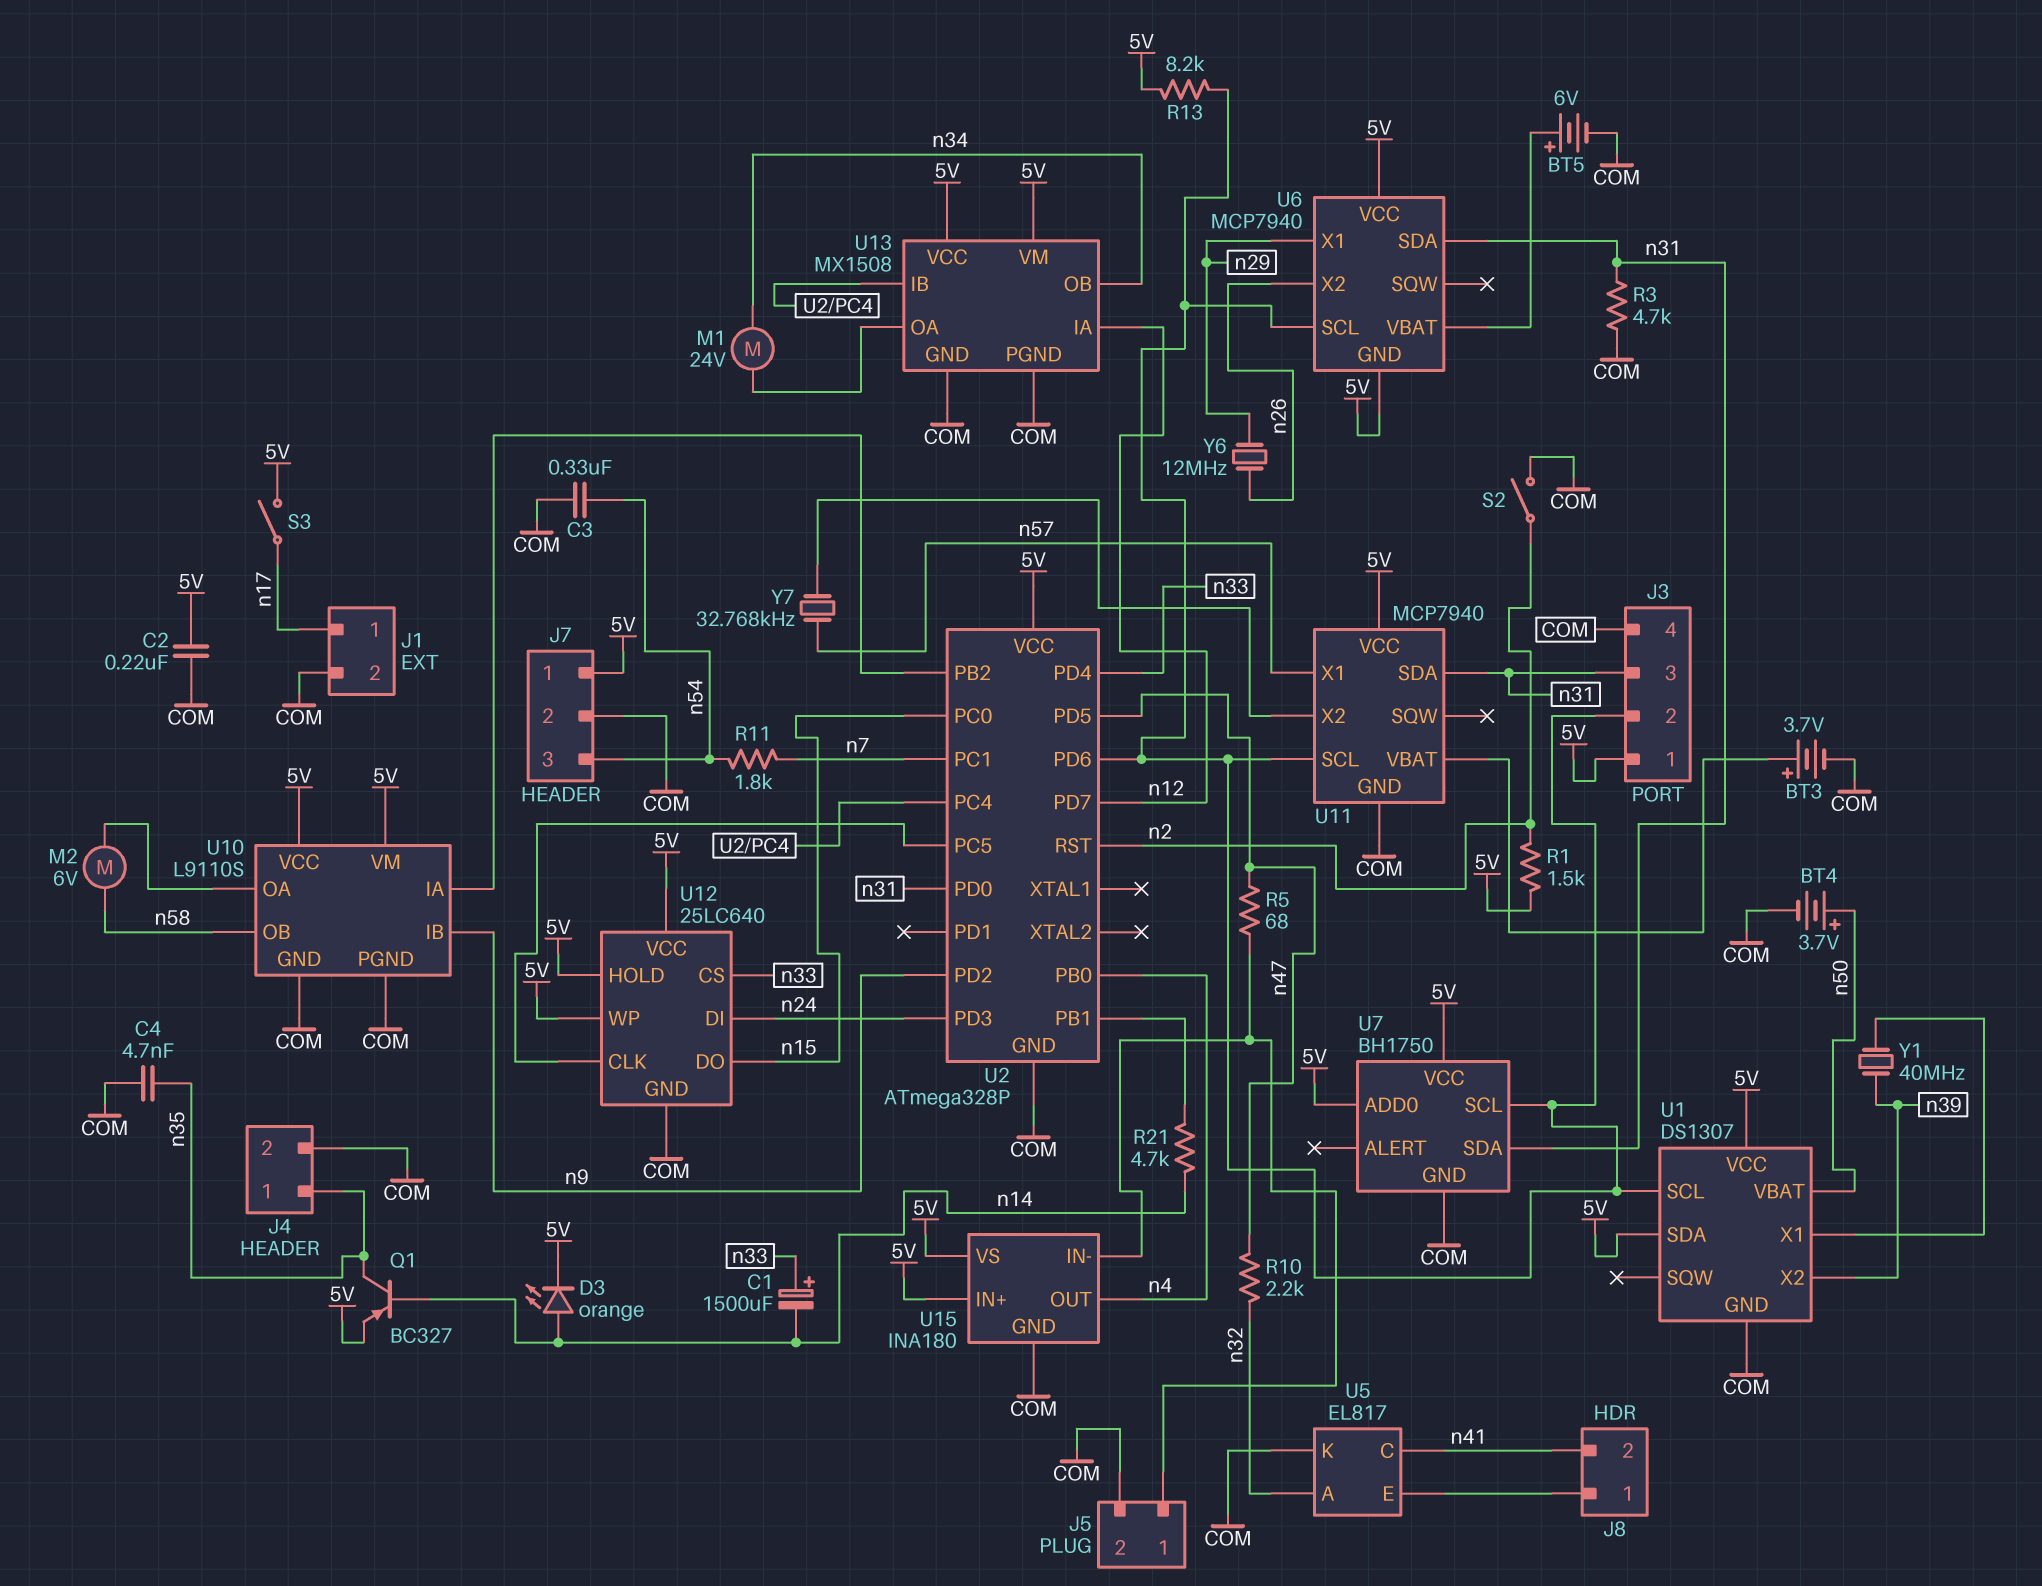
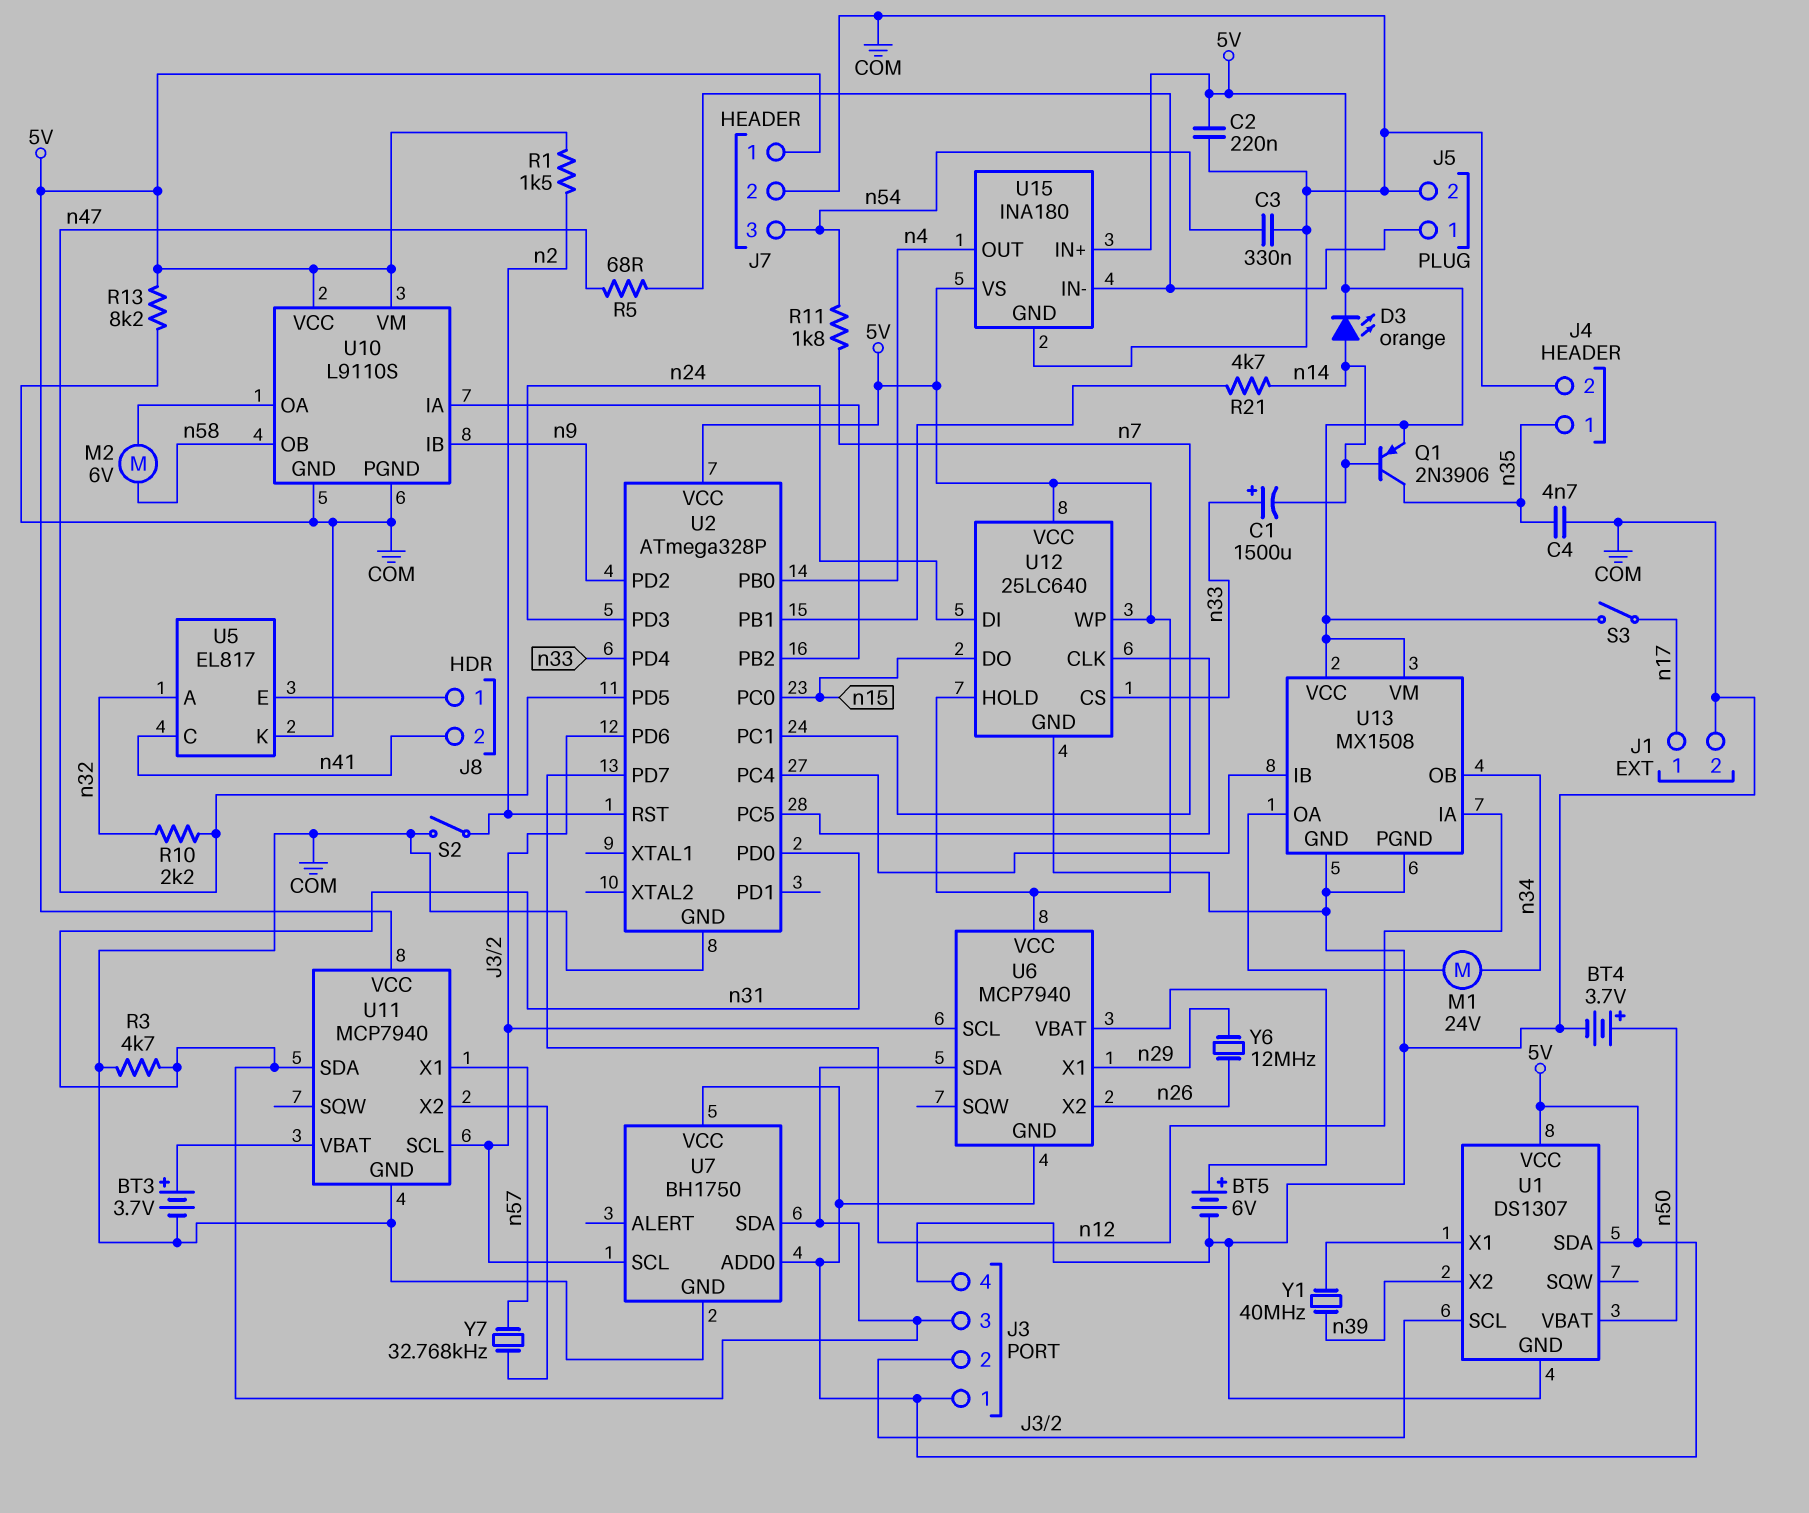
Q1: PNP BC327 (B n14, C n35, E 5V) -> PNP 2N3906 (B n14, C n35, E 5V)
R13: 8.2k (5V, J3/2) -> 8.2k (5V, COM)

